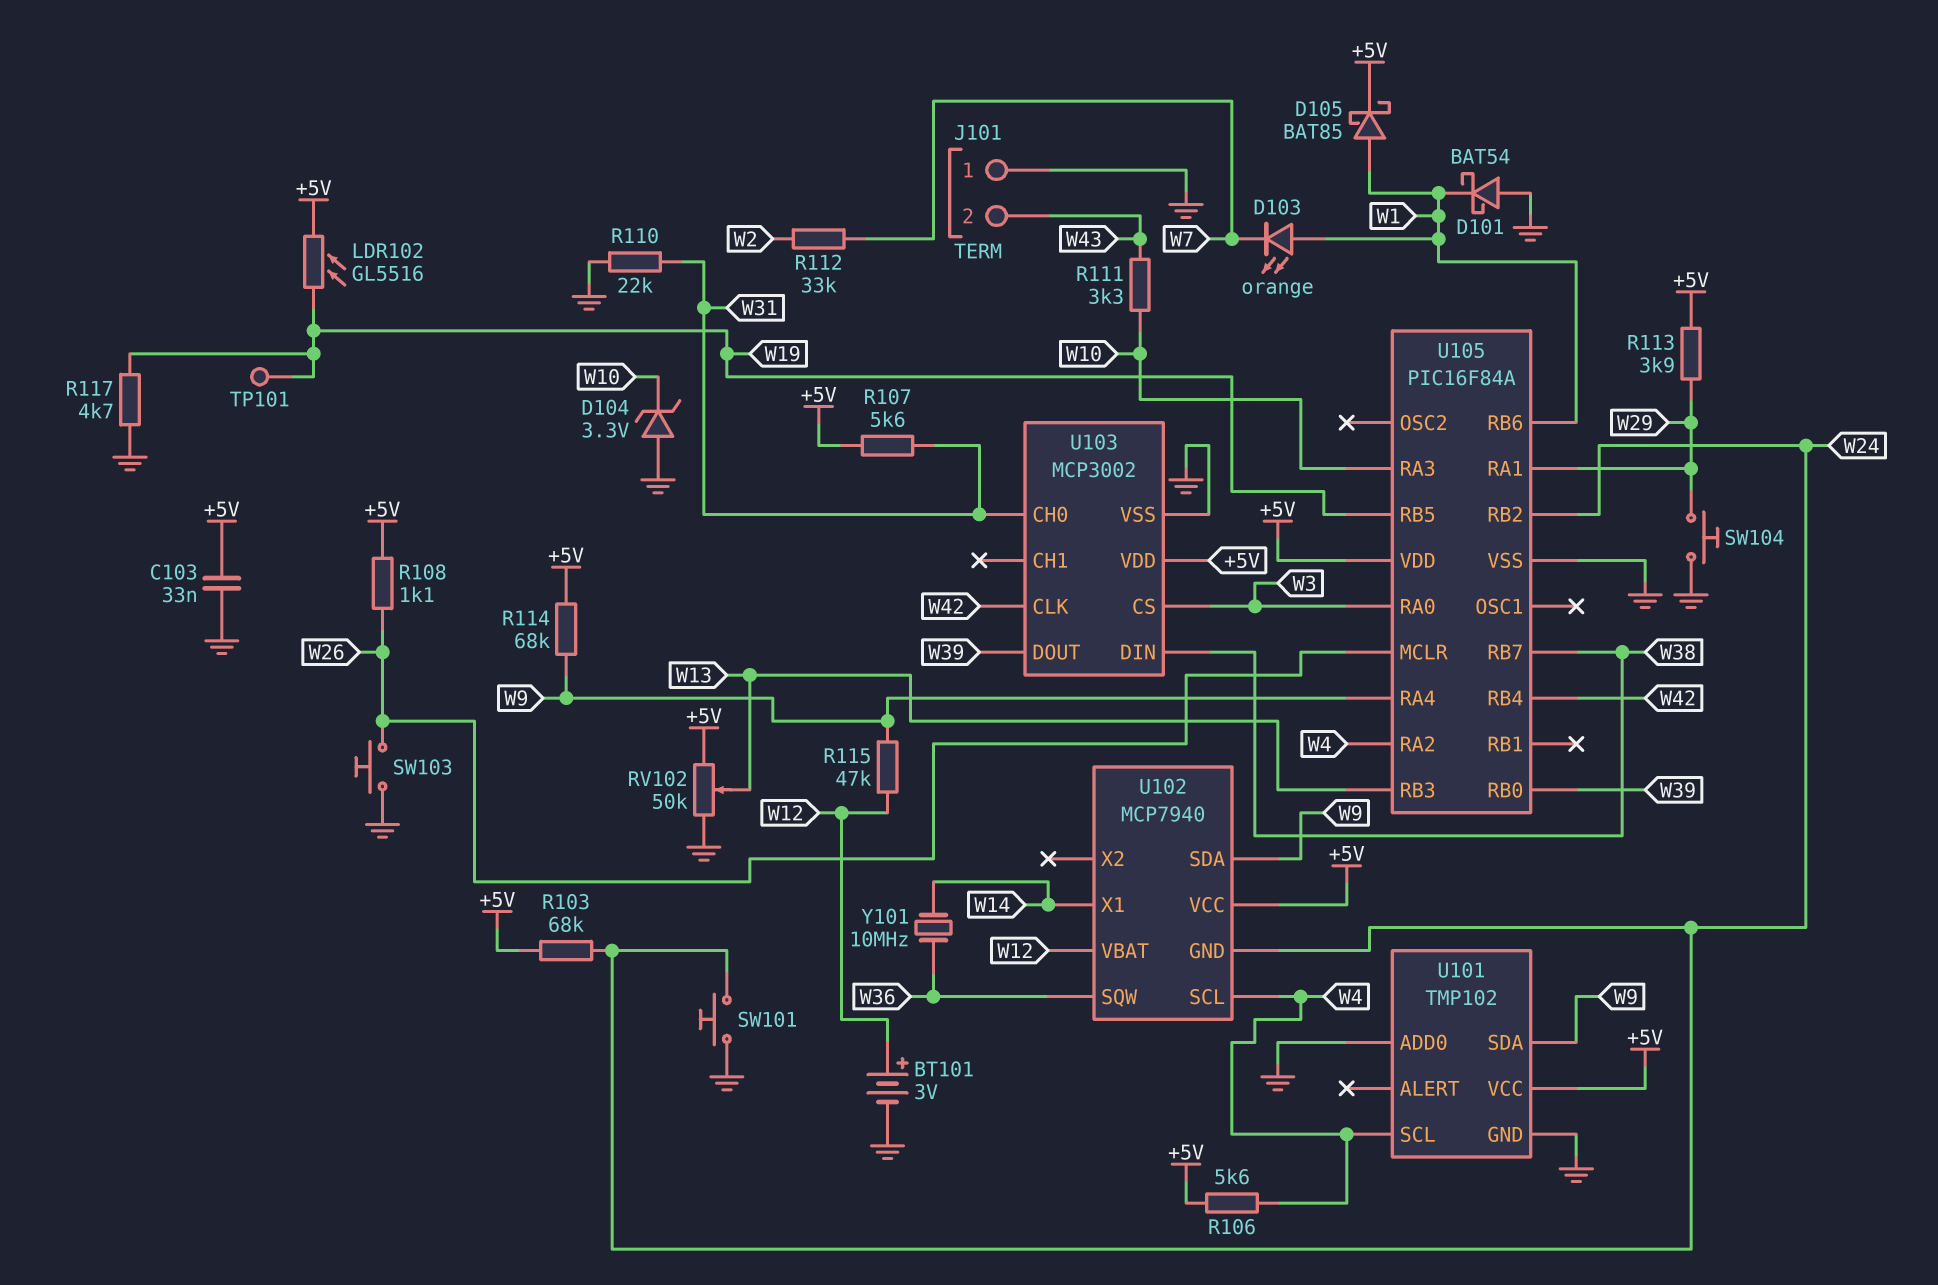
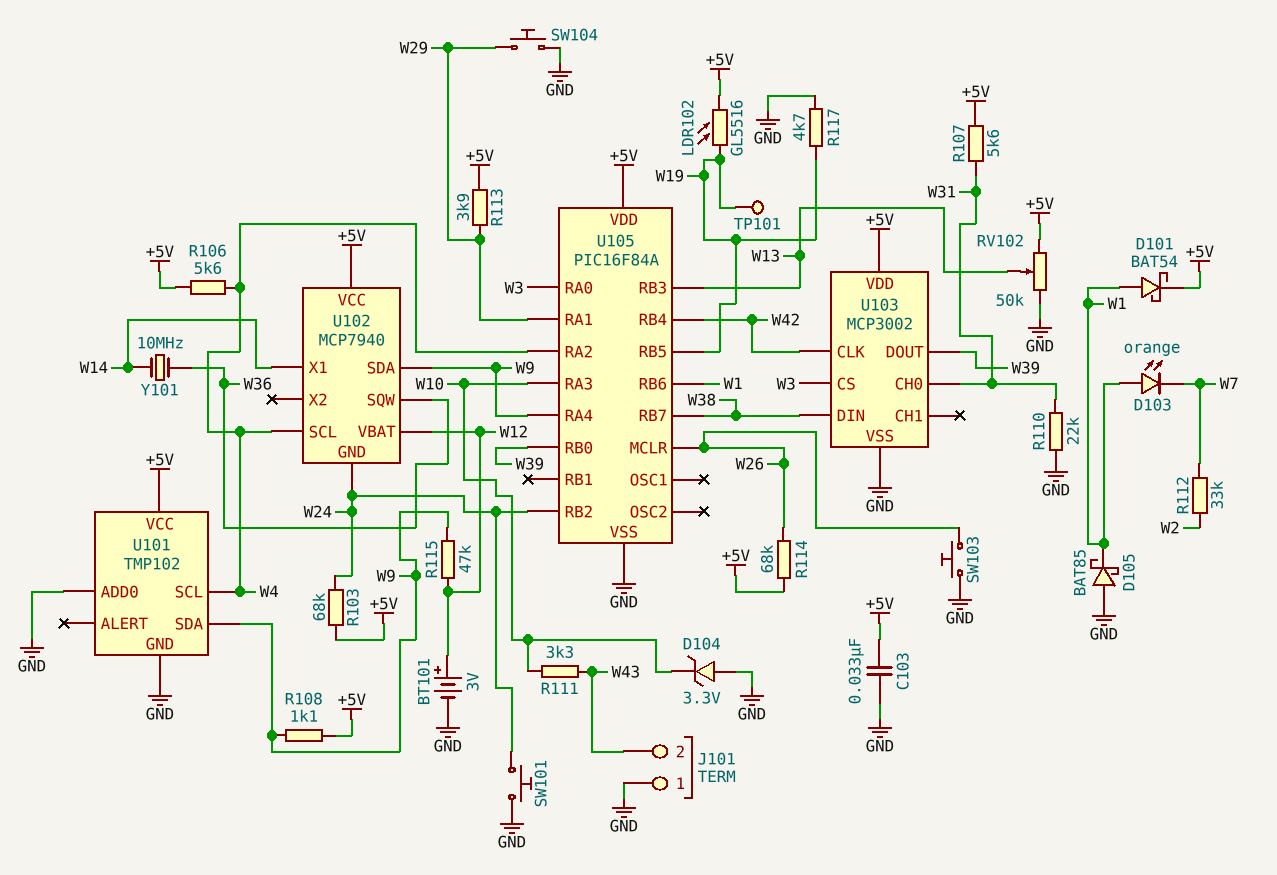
D101: schottky BAT54 (A GND, K W1) -> schottky BAT54 (A W1, K +5V)
D105: schottky BAT85 (A W1, K +5V) -> schottky BAT85 (A GND, K W1)
R108: 1.1k (+5V, W26) -> 1.1k (+5V, W9)
R114: 68k (+5V, W9) -> 68k (+5V, W26)

